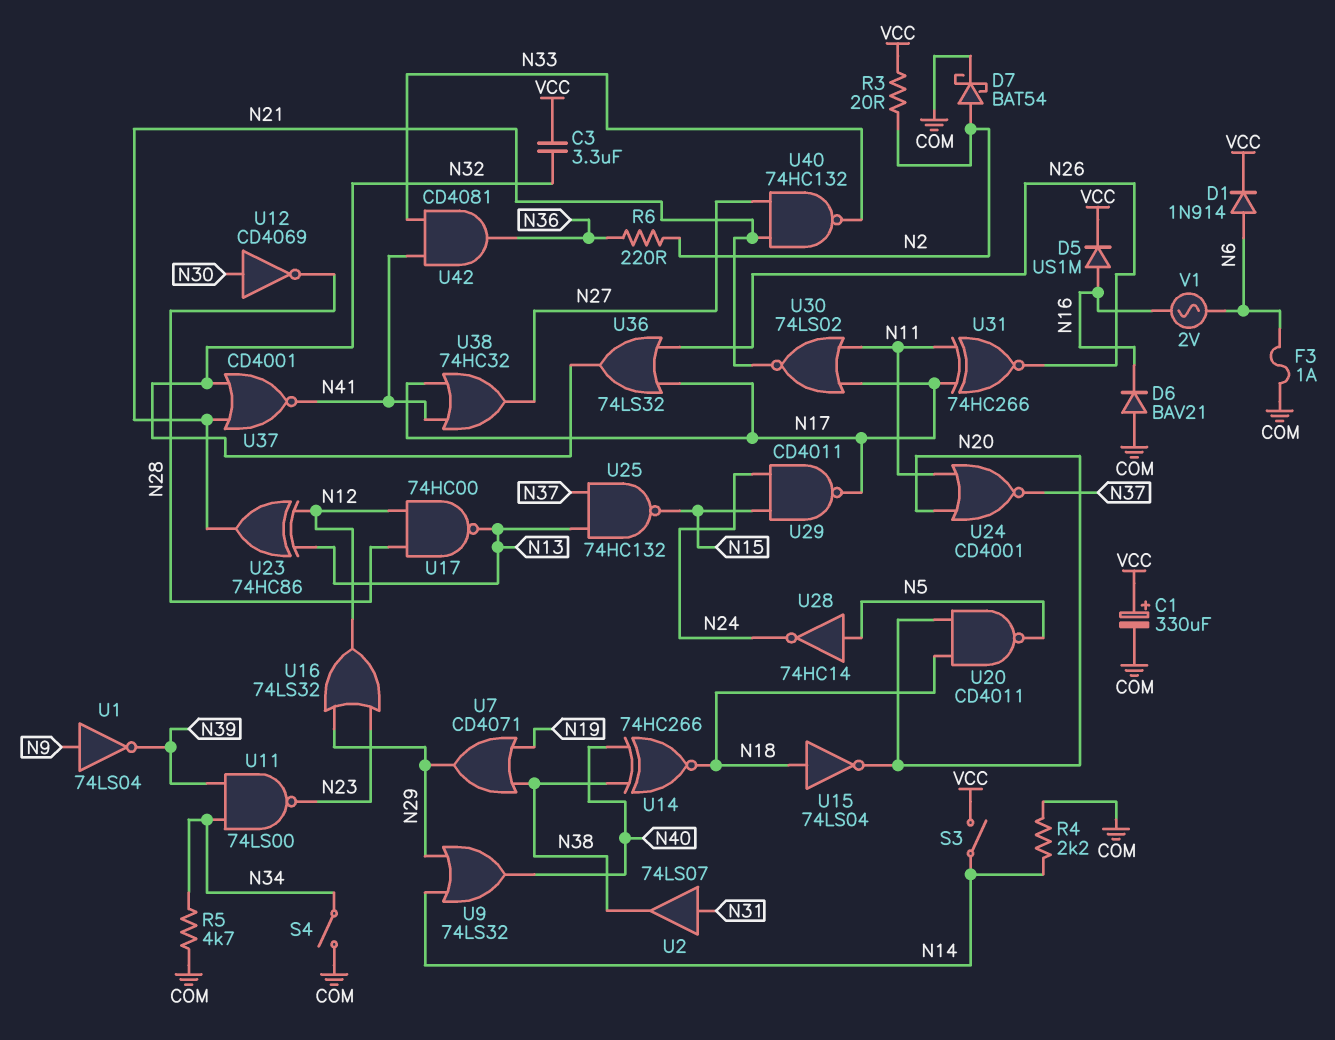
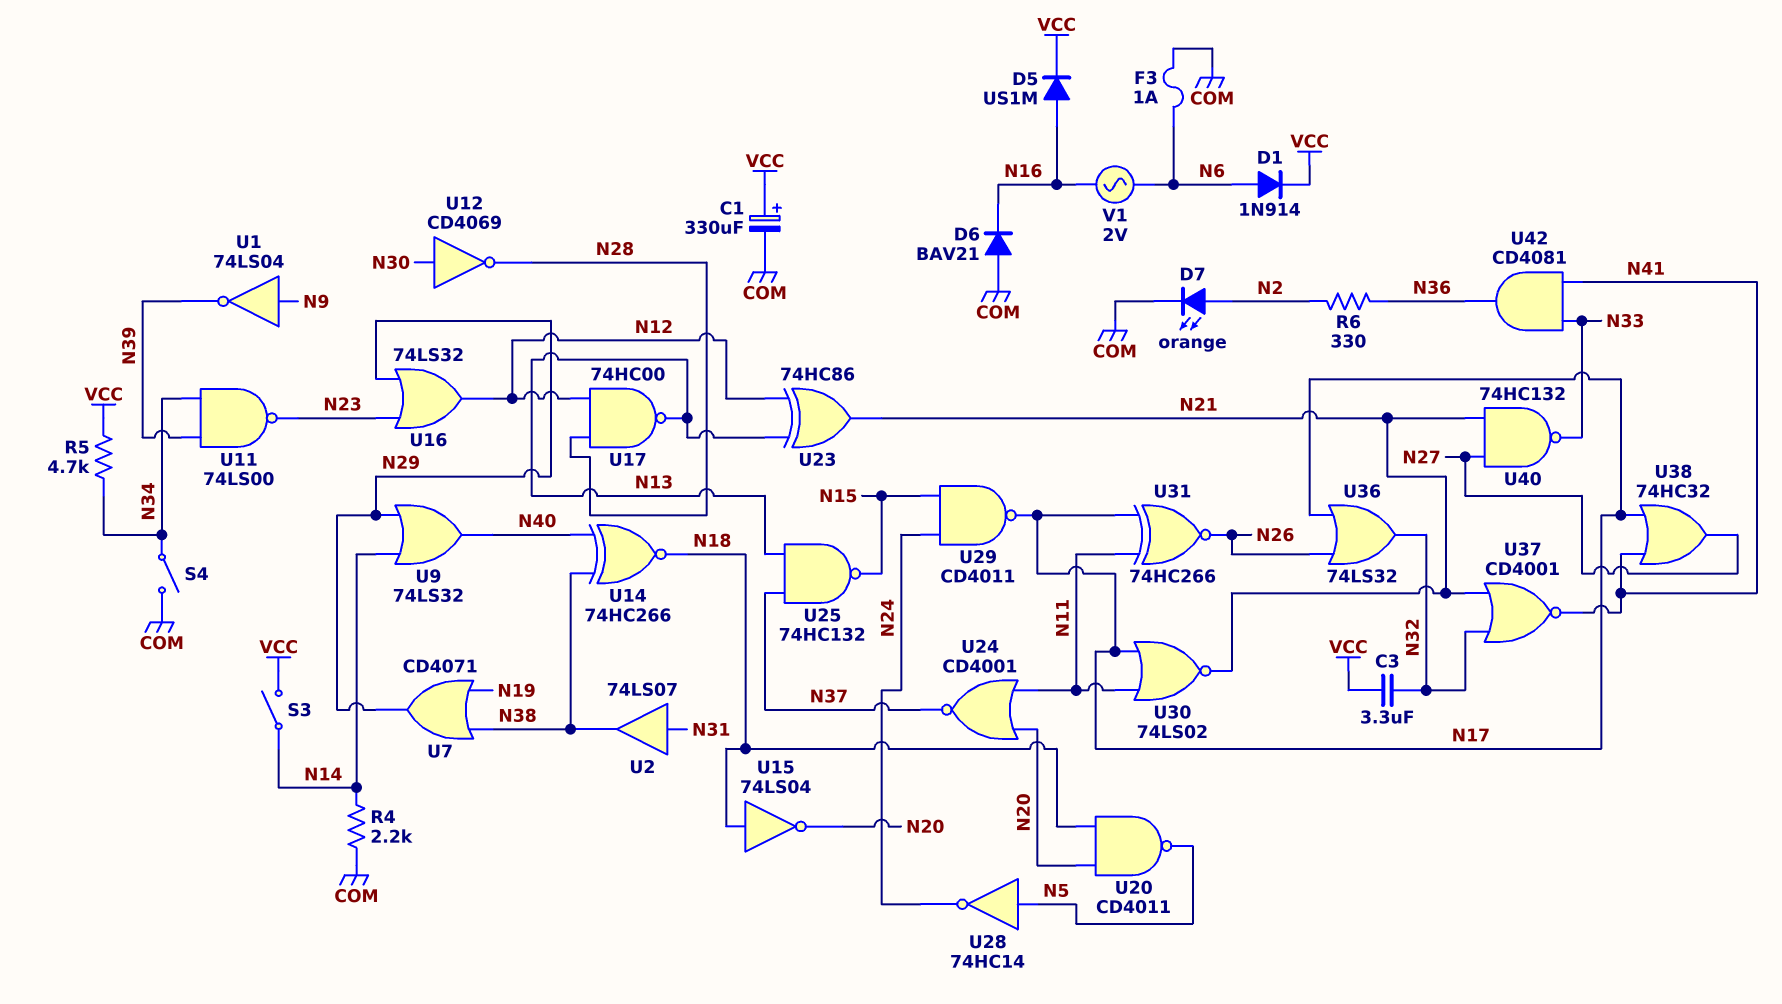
D7: schottky BAT54 (A N2, K COM) -> LED orange (A N2, K COM)
R3: 20 (N2, VCC) -> none
R5: 4.7k (COM, N34) -> 4.7k (N34, VCC)
R6: 220 (N2, N36) -> 330 (N2, N36)

